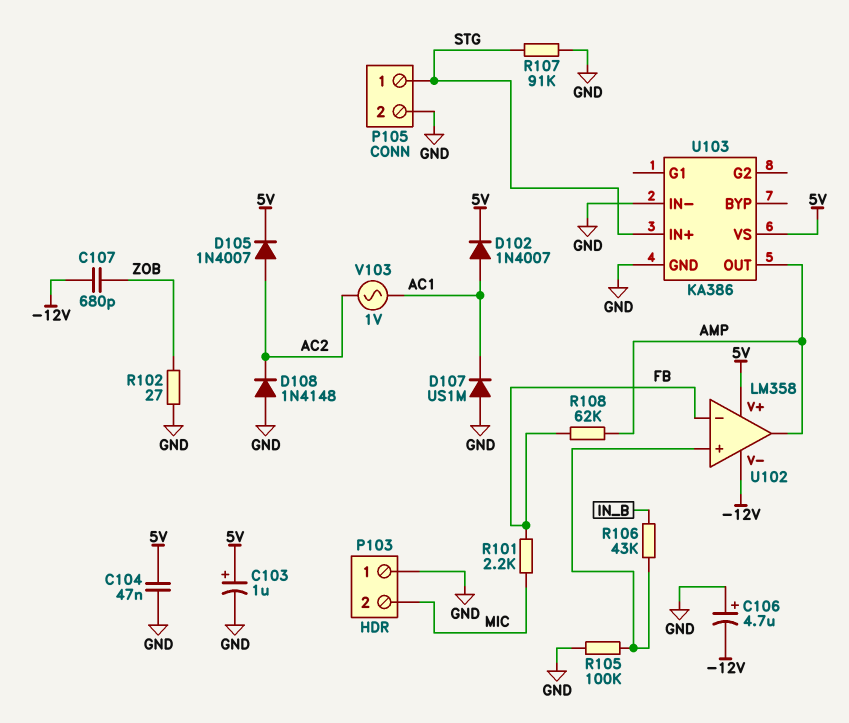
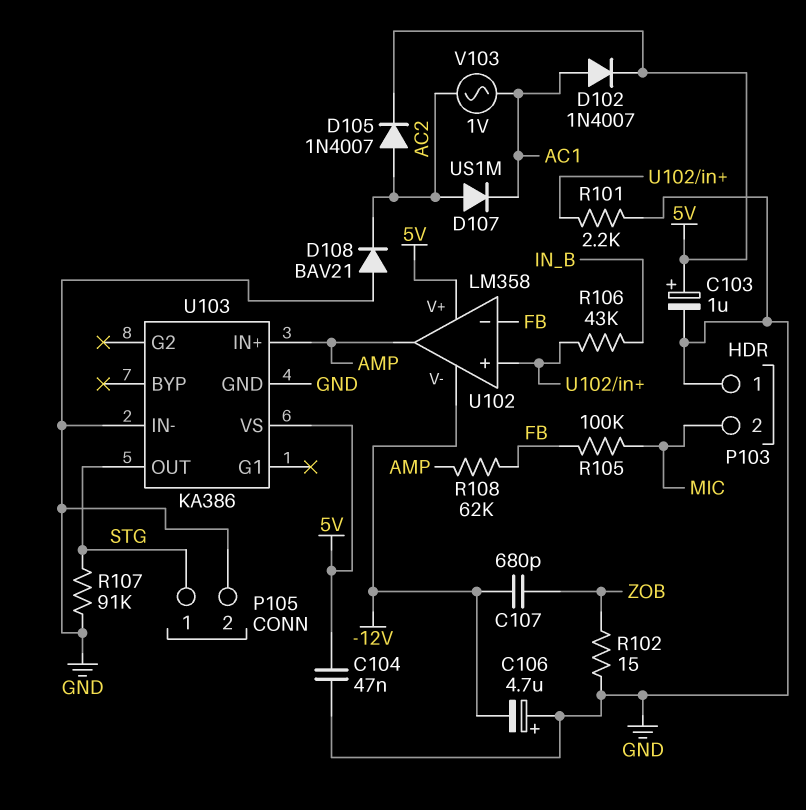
D107: diode US1M (A GND, K AC1) -> diode US1M (A AC2, K AC1)
D108: diode 1N4148 (A GND, K AC2) -> diode BAV21 (A GND, K AC2)
R101: 2.2k (FB, MIC) -> 2.2k (GND, U102/in+)
R102: 27 (GND, ZOB) -> 15 (GND, ZOB)
R105: 100k (GND, U102/in+) -> 100k (FB, MIC)
U103 pin IN+: STG -> AMP
U103 pin OUT: AMP -> STG

